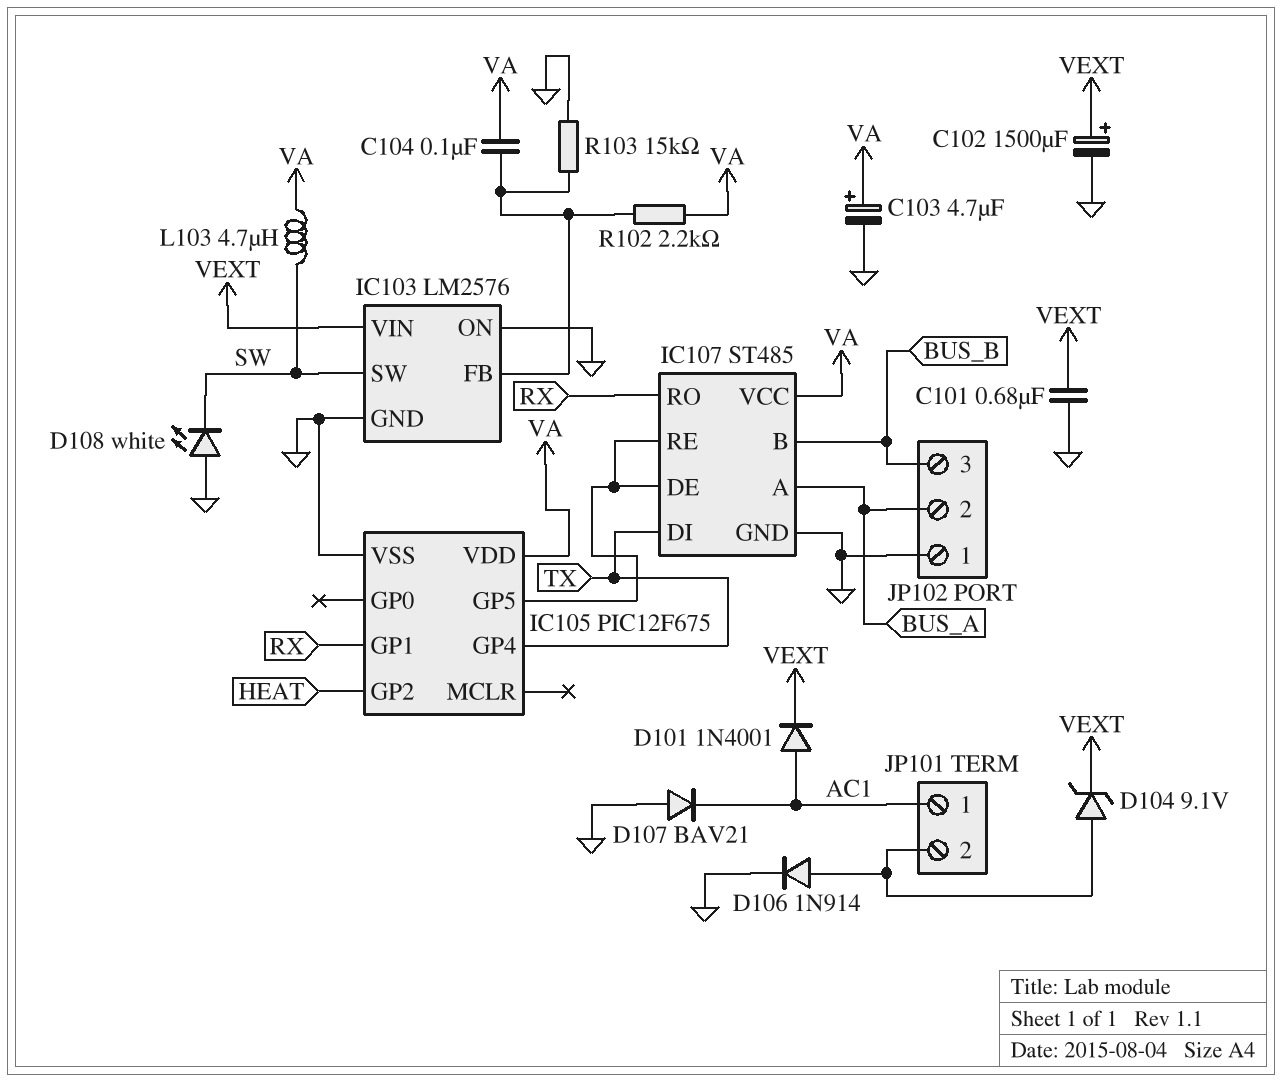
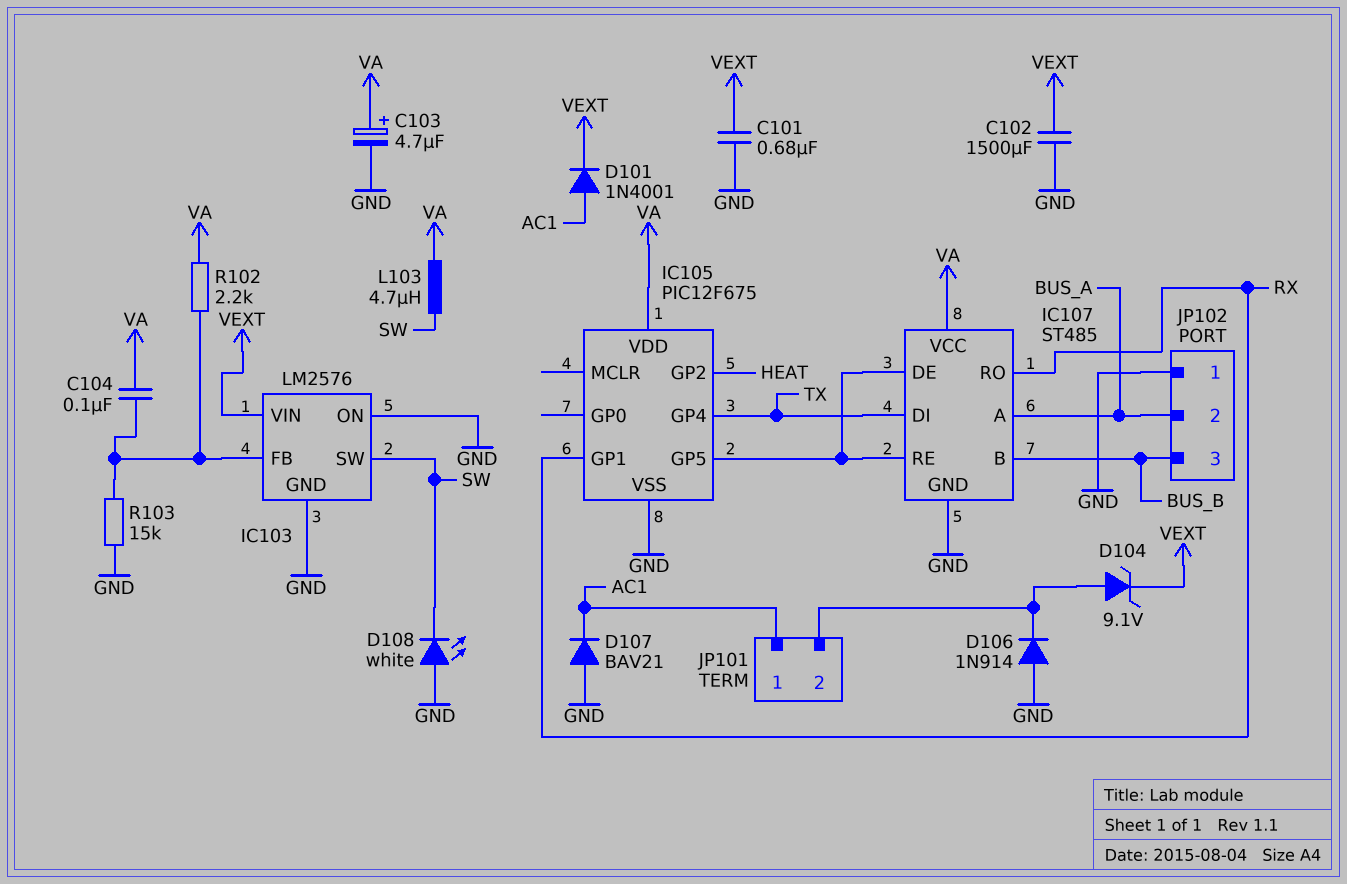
C102: 1500uF (plus VEXT, minus GND) -> 1500uF (GND, VEXT)
D106: diode 1N914 (A JP101/2, K GND) -> diode 1N914 (A GND, K JP101/2)

